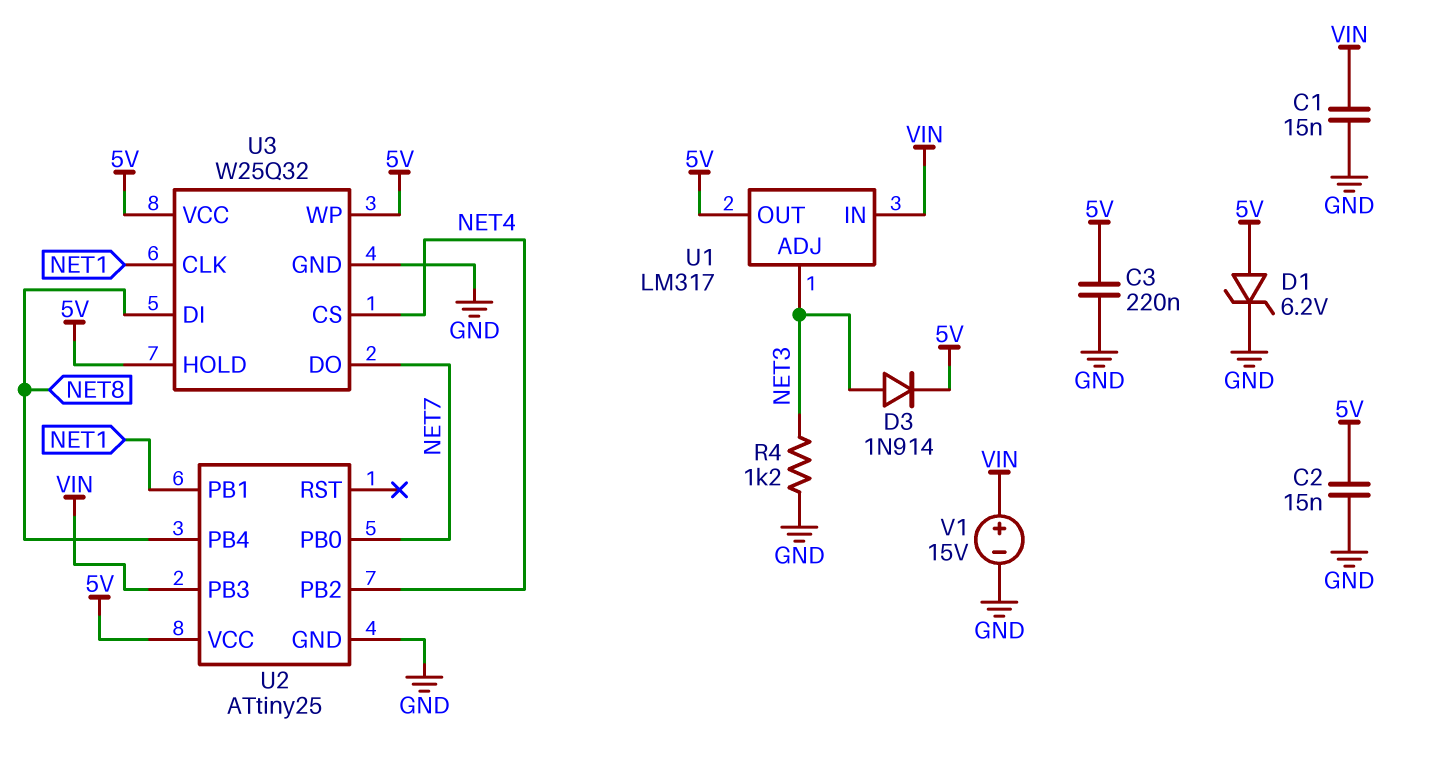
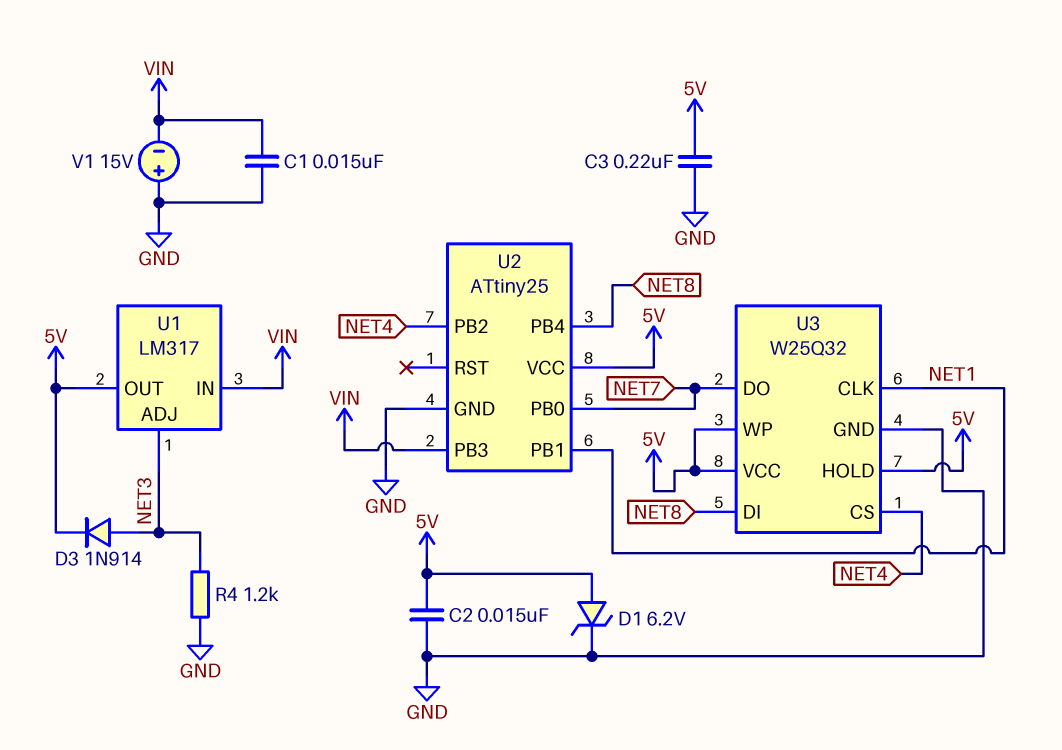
V1: 15V (plus VIN, minus GND) -> 15V (plus GND, minus VIN)

